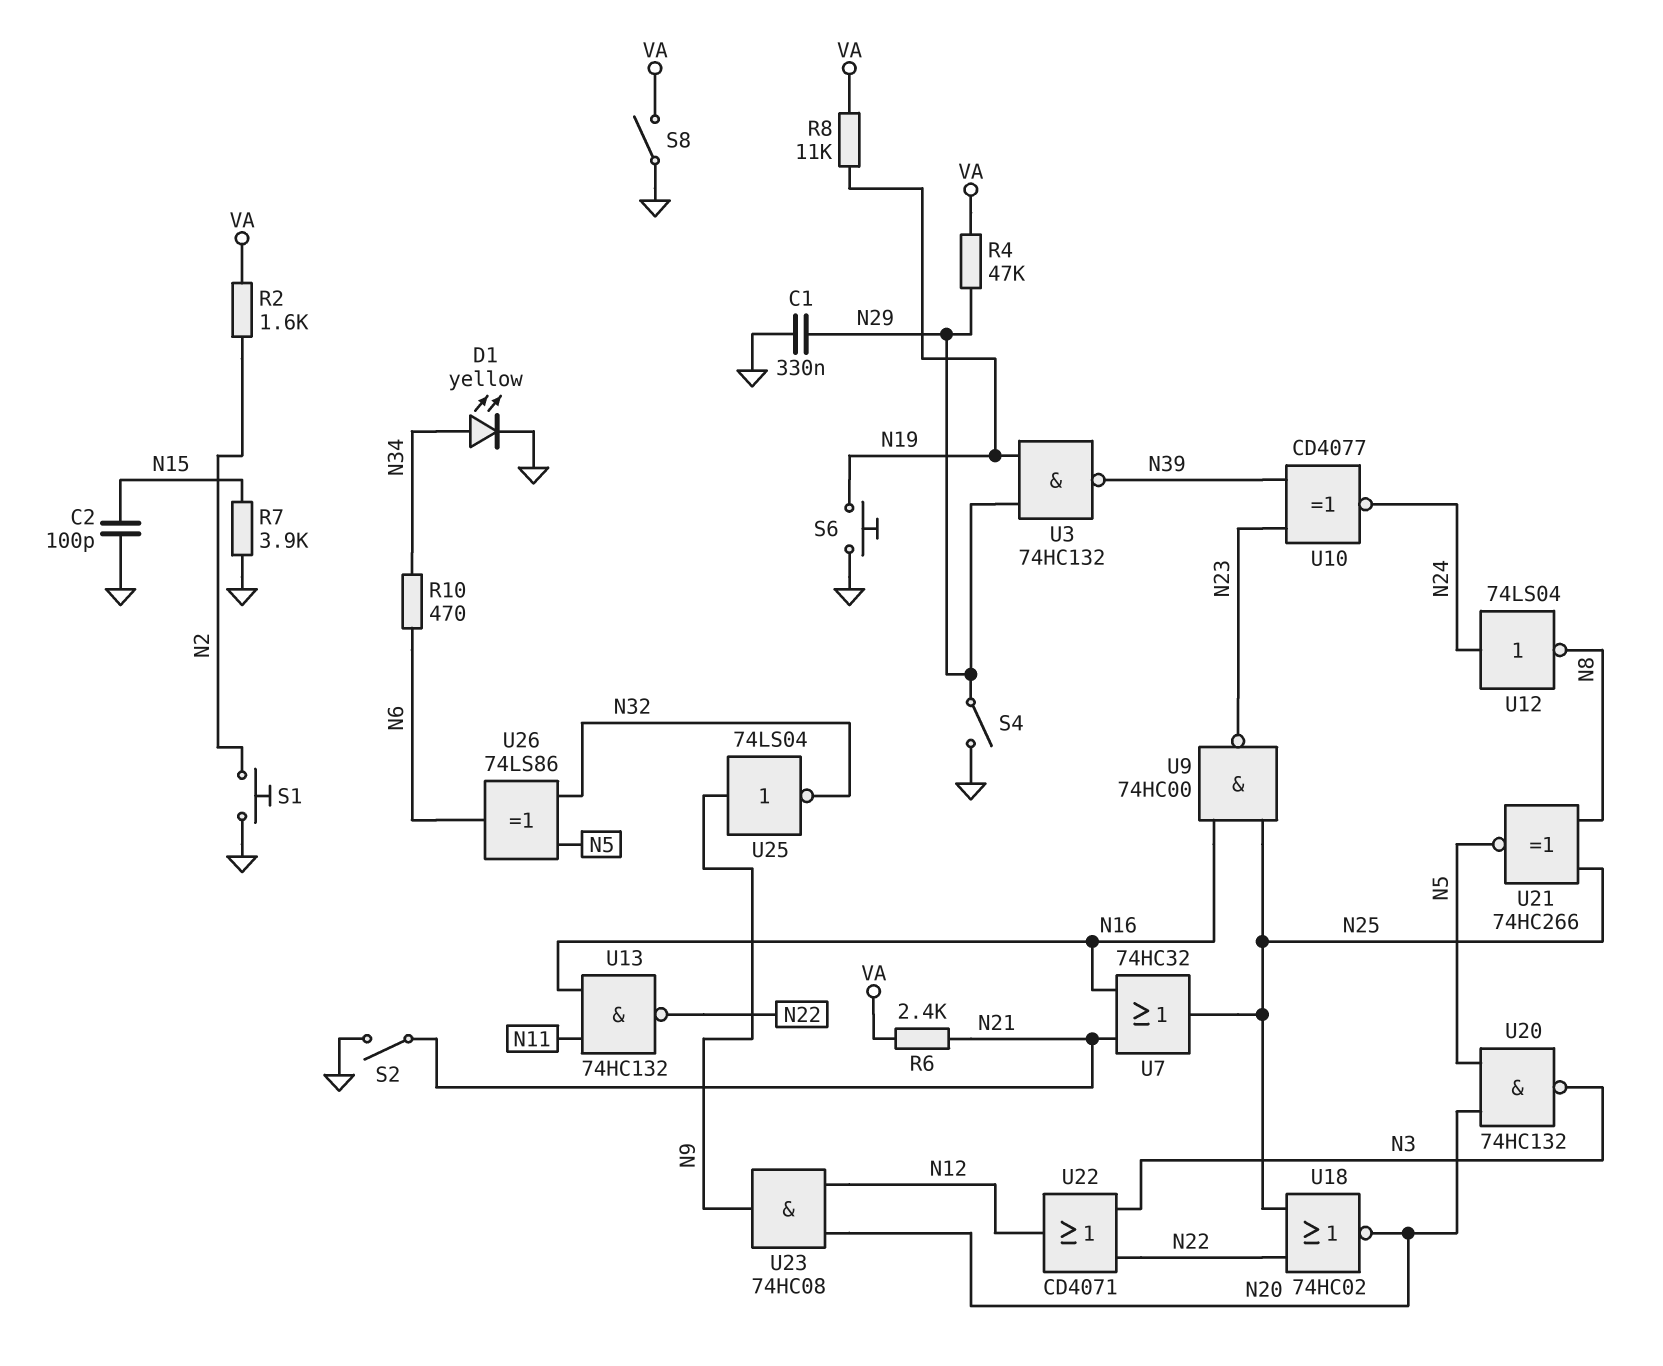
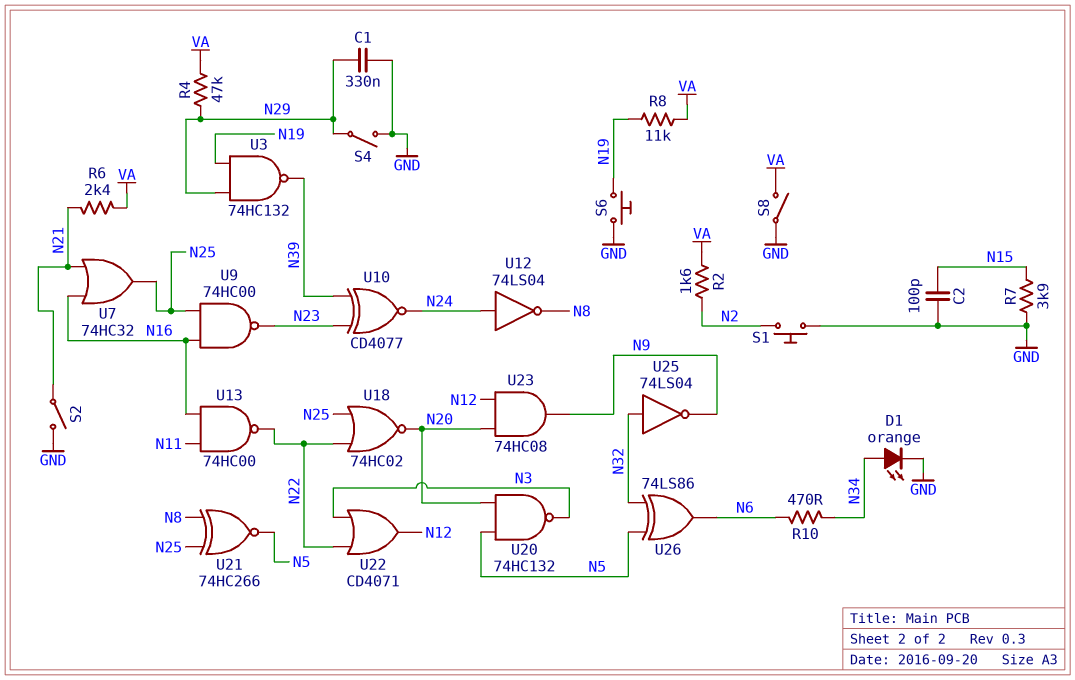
D1: LED yellow (A N34, K GND) -> LED orange (A N34, K GND)
U13: NAND 74HC132 (in N11, in N16, out N22) -> NAND 74HC00 (in N11, in N16, out N22)
U25: NOT 74LS04 (in N9, out N32) -> NOT 74LS04 (in N32, out N9)

